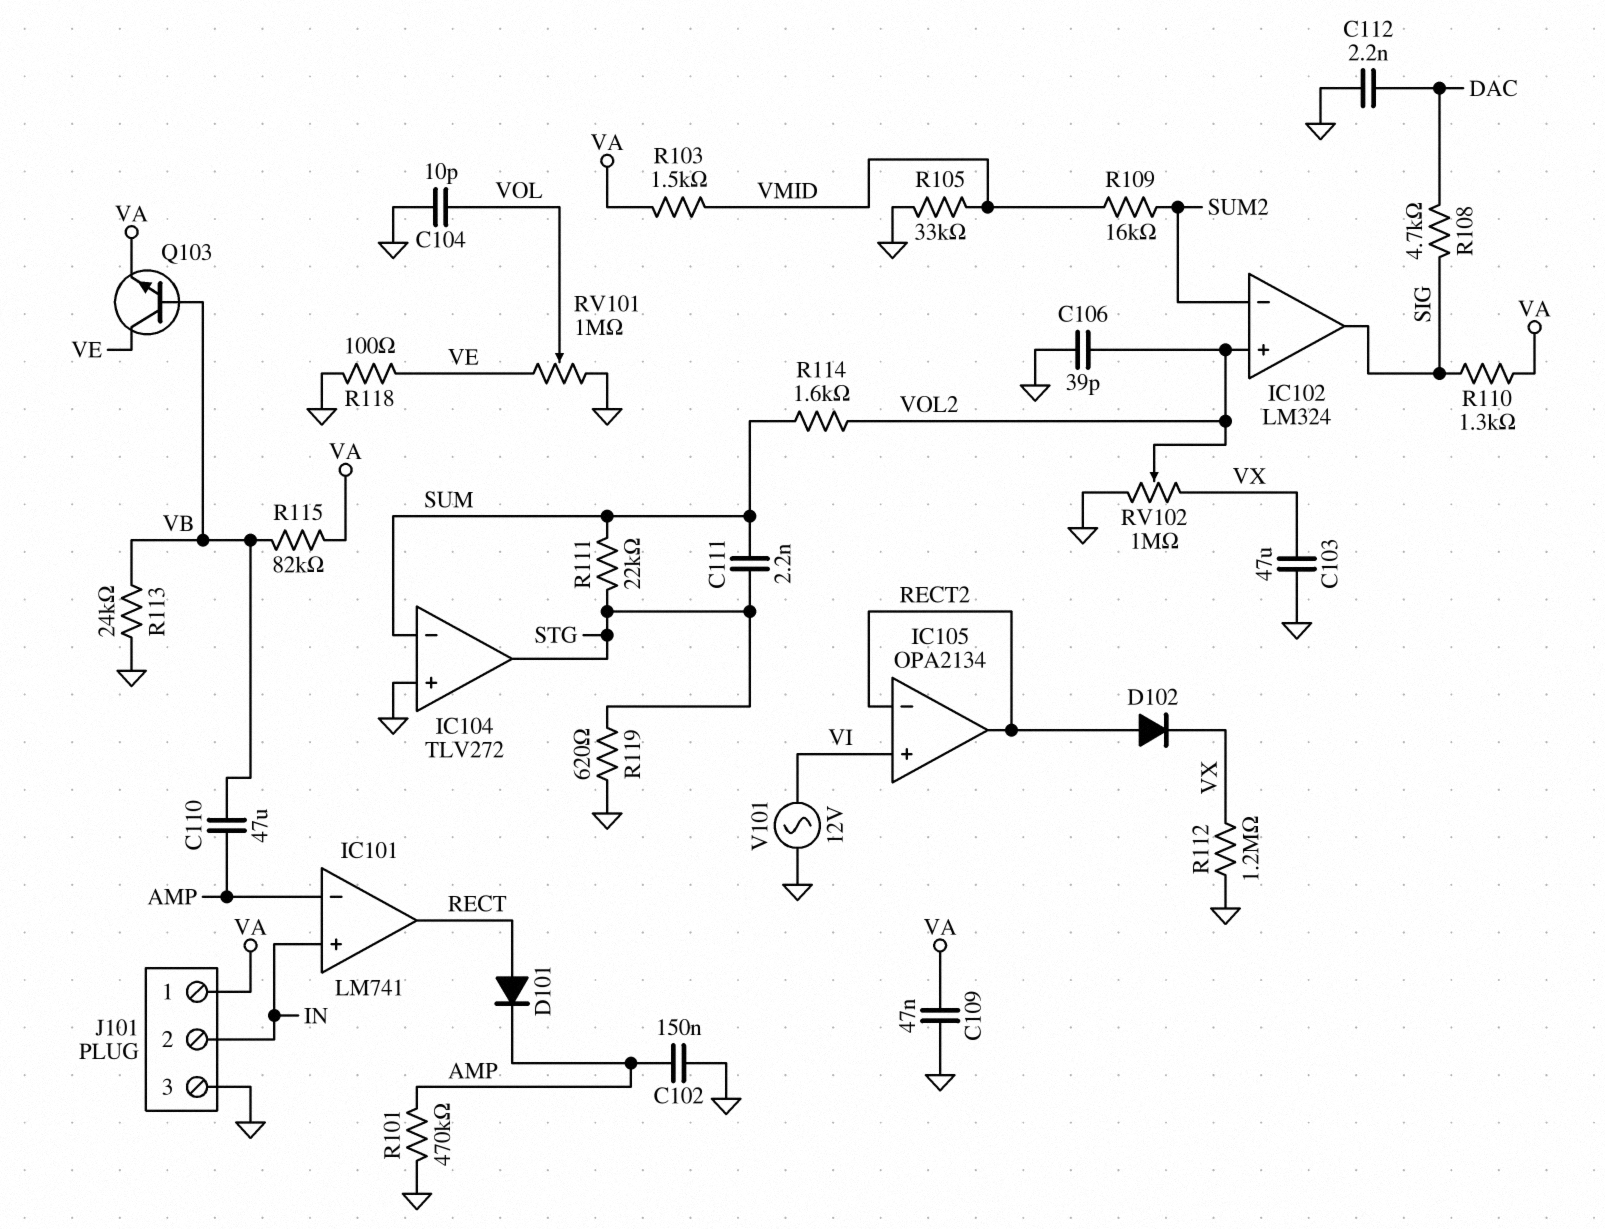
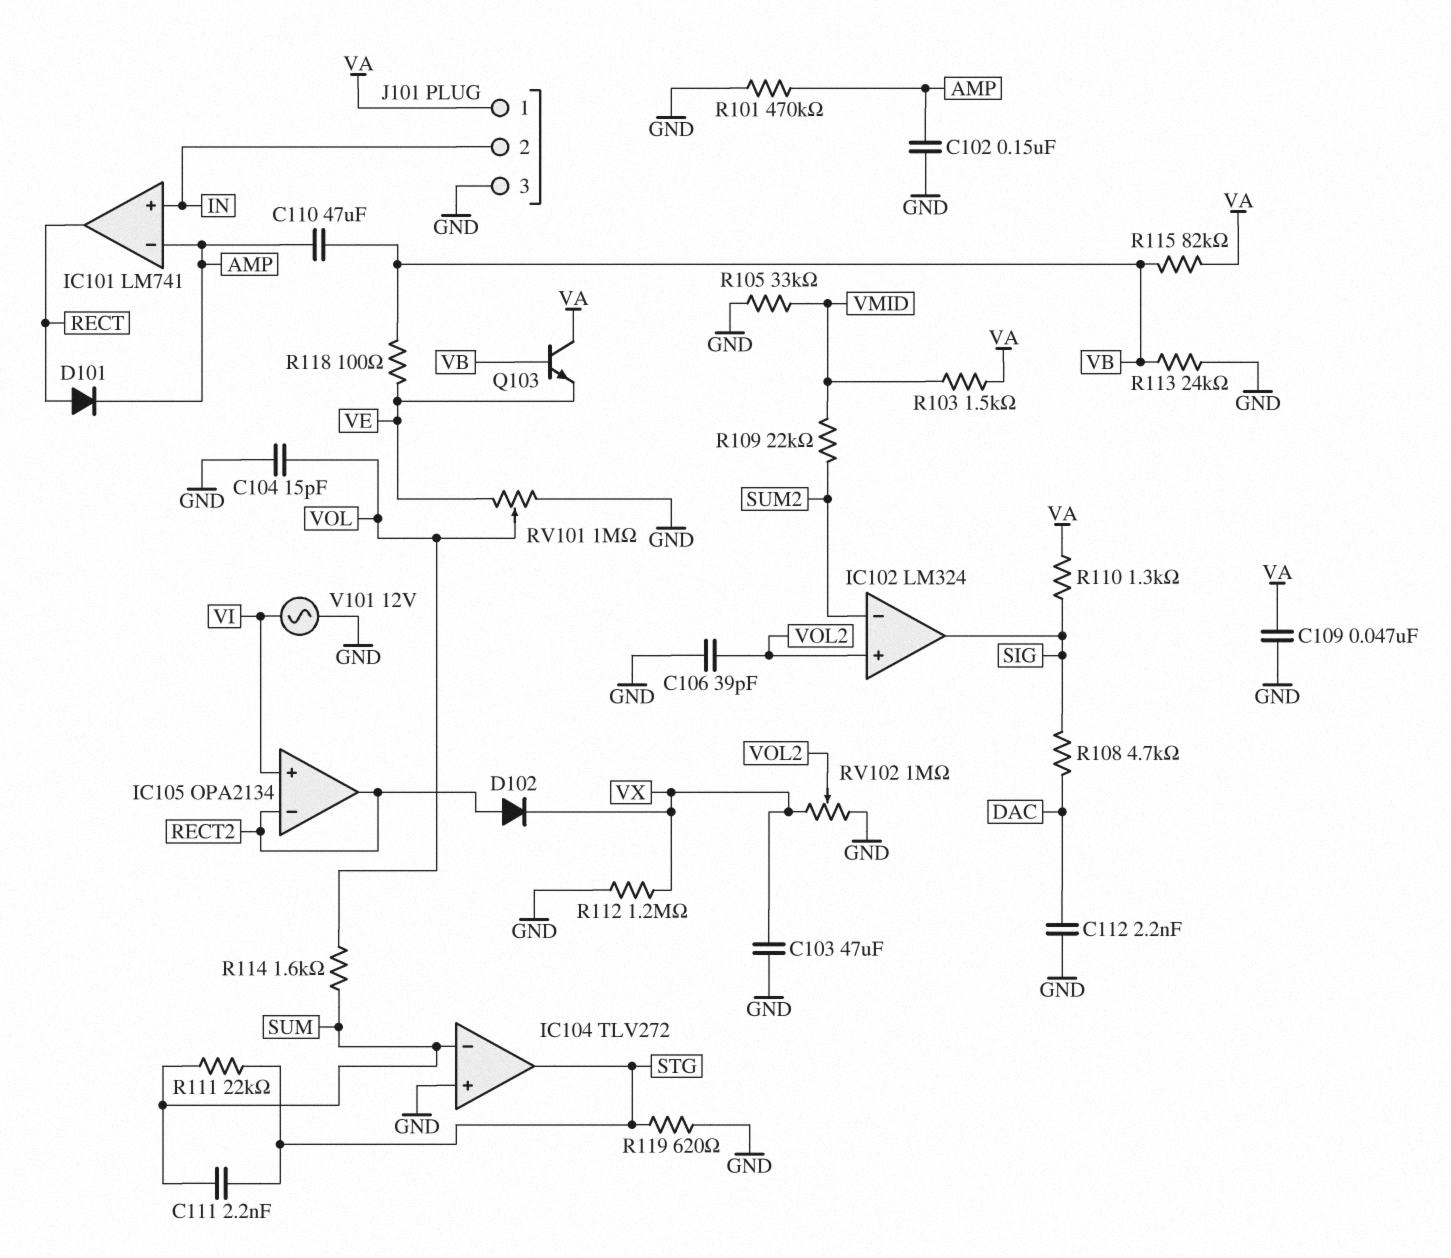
C104: 10pF (GND, VOL) -> 15pF (GND, VOL)
Q103: NPN (B VB, C VE, E VA) -> NPN (B VB, C VA, E VE)
R109: 16k (SUM2, VMID) -> 22k (SUM2, VMID)
R114: 1.6k (SUM, VOL2) -> 1.6k (SUM, VOL)
R118: 100 (GND, VE) -> 100 (VB, VE)

